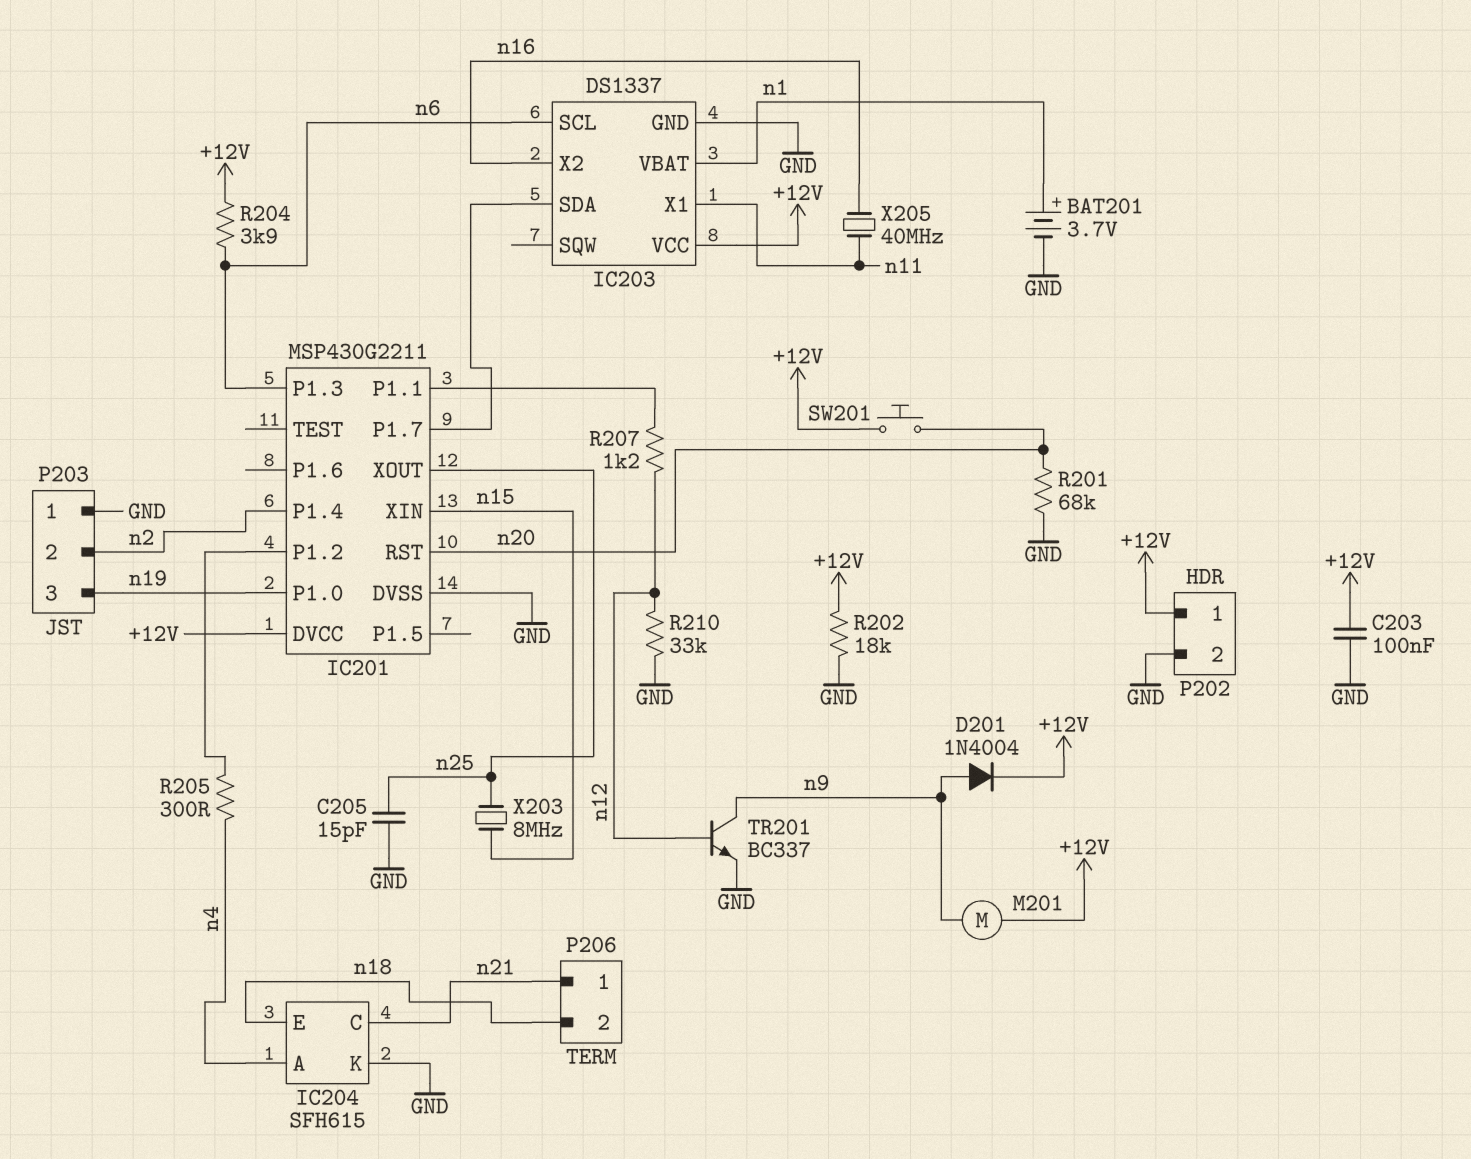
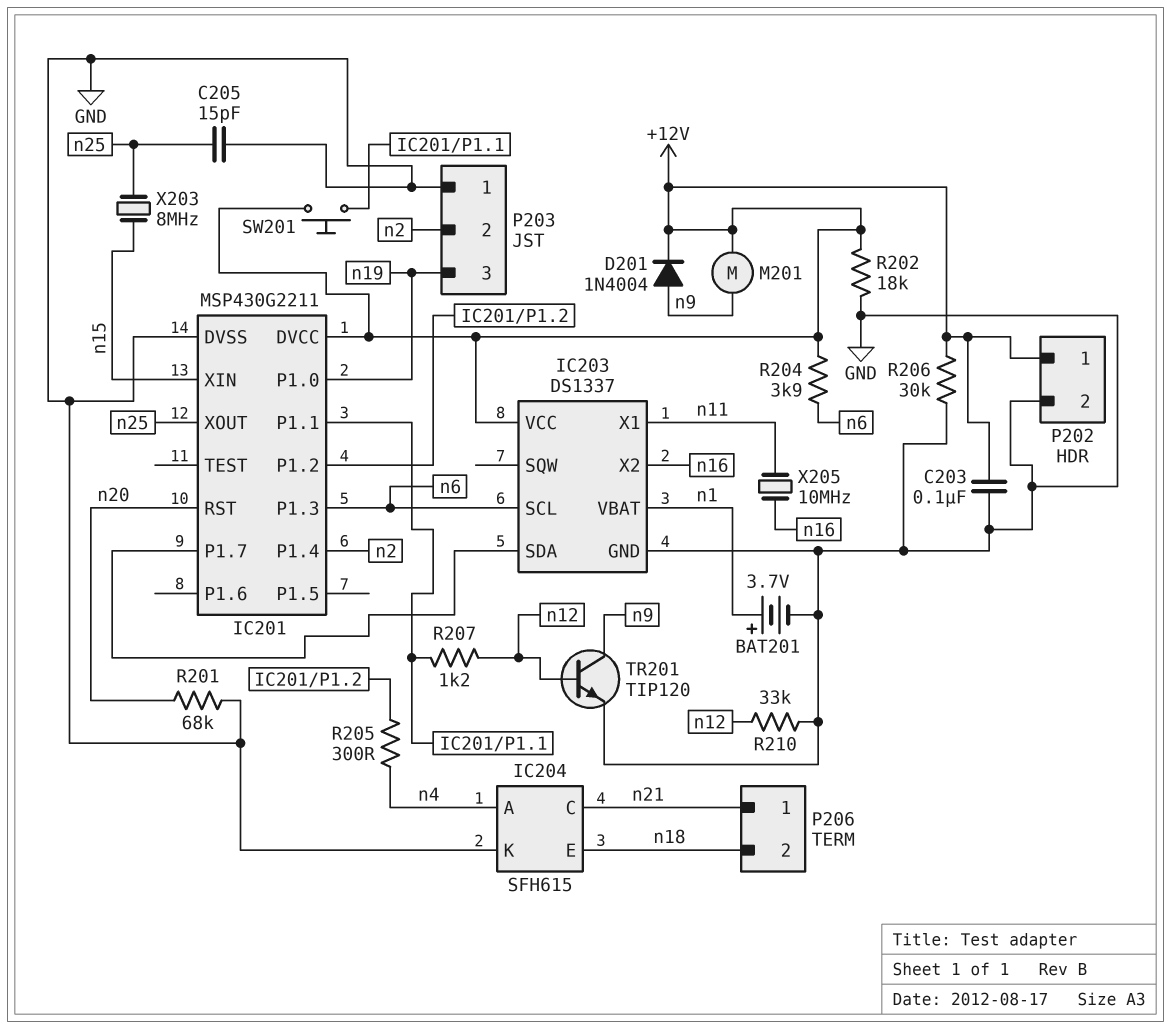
R206: none -> 30k (+12V, GND)
SW201: button (+12V, n20) -> button (+12V, IC201/P1.1)
TR201: NPN BC337 (B n12, C n9, E GND) -> NPN TIP120 (B n12, C n9, E GND)
X205: 40MHz (n11, n16) -> 10MHz (n11, n16)

